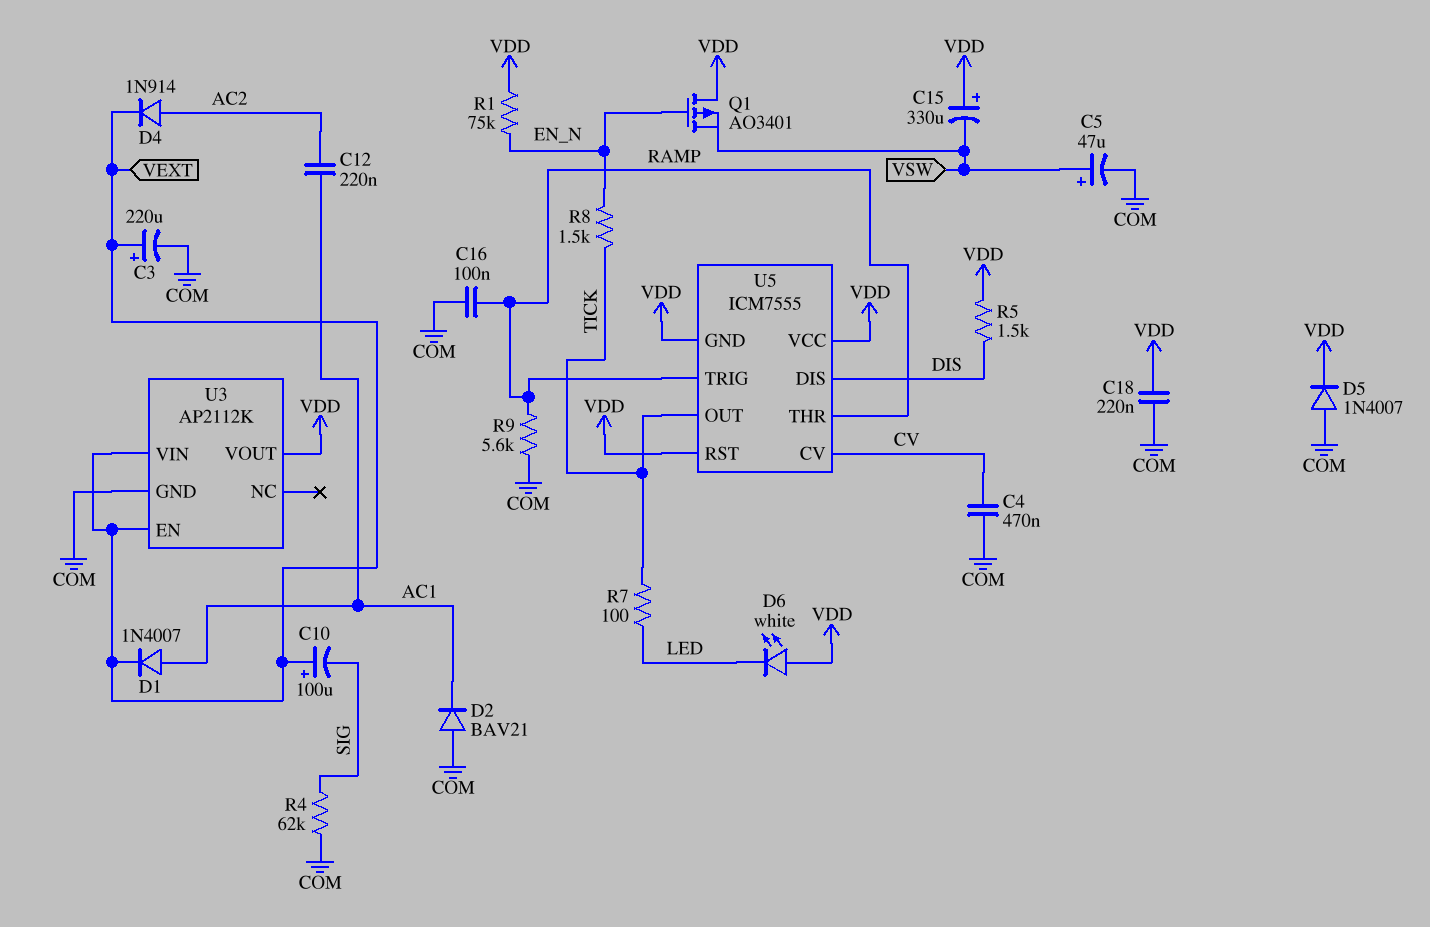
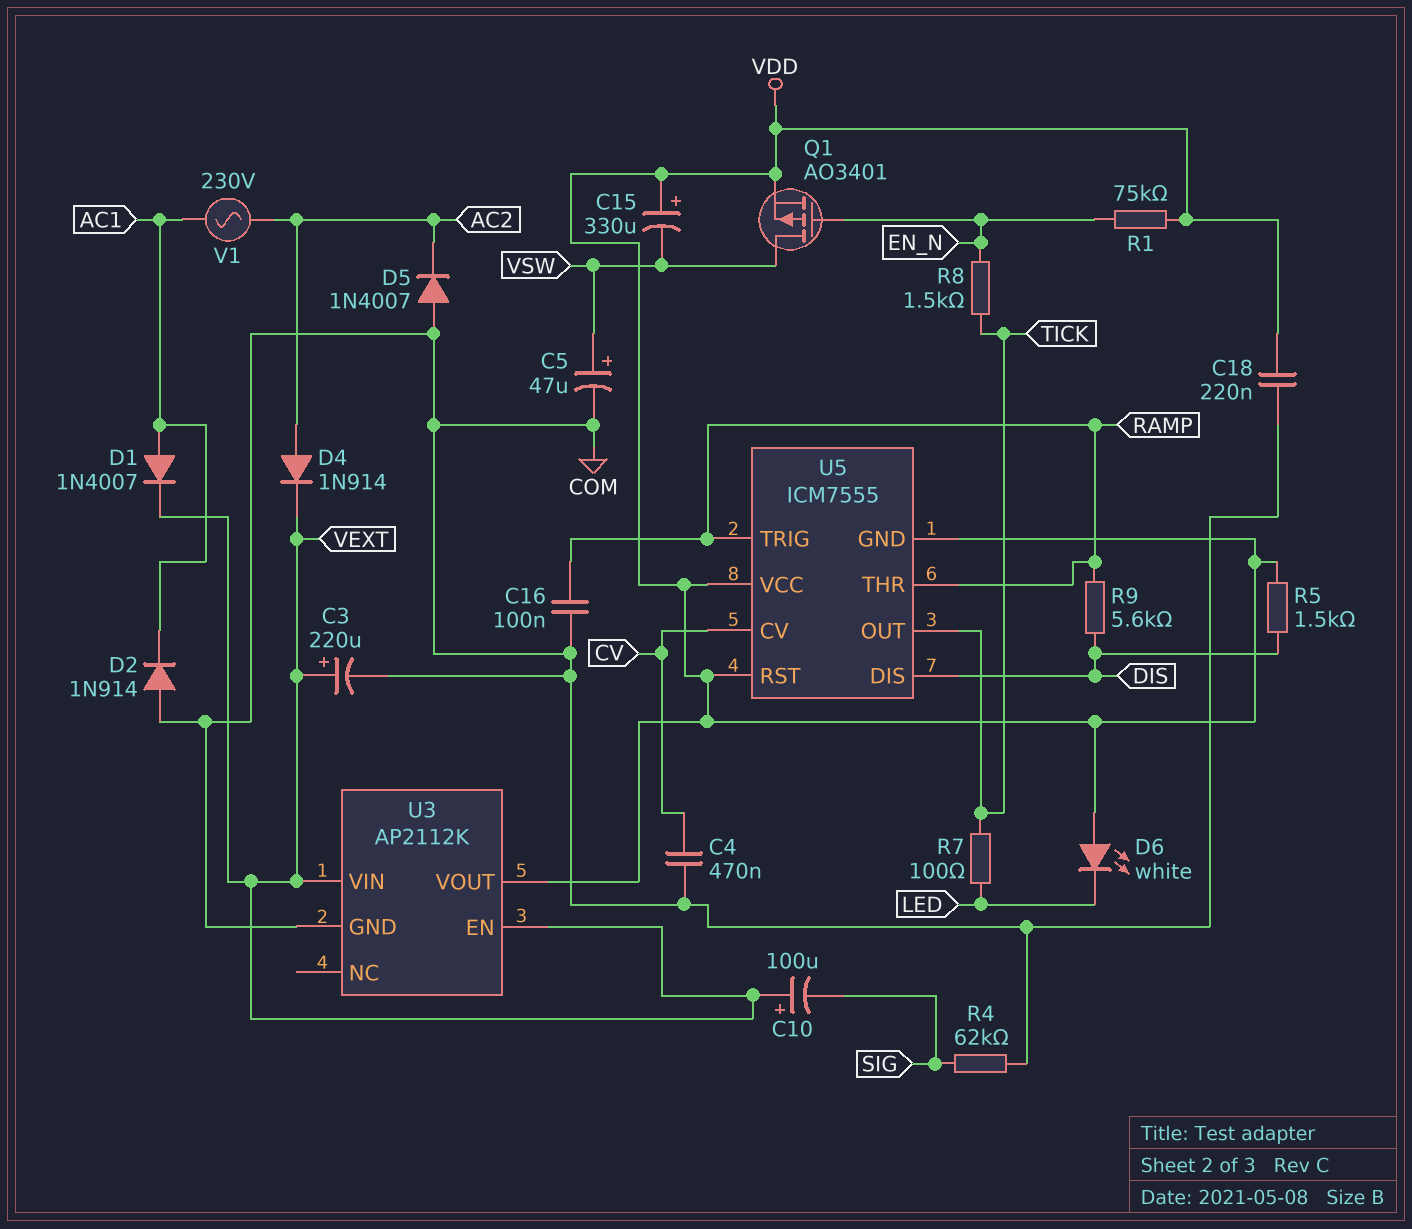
C12: 220nF (AC1, AC2) -> none
D2: diode BAV21 (A COM, K AC1) -> diode 1N914 (A COM, K AC1)
D5: diode 1N4007 (A COM, K VDD) -> diode 1N4007 (A COM, K AC2)
Q1: PMOS AO3401 (G EN_N, D VDD, S VSW) -> PMOS AO3401 (G EN_N, D VSW, S VDD)
R9: 5.6k (COM, RAMP) -> 5.6k (DIS, RAMP)
V1: none -> AC 230V (AC1, AC2)

